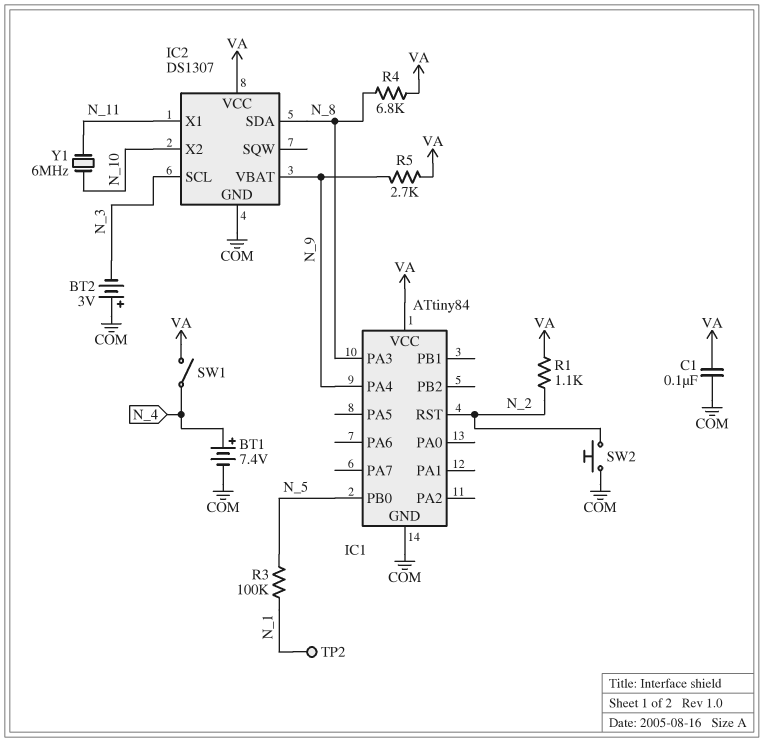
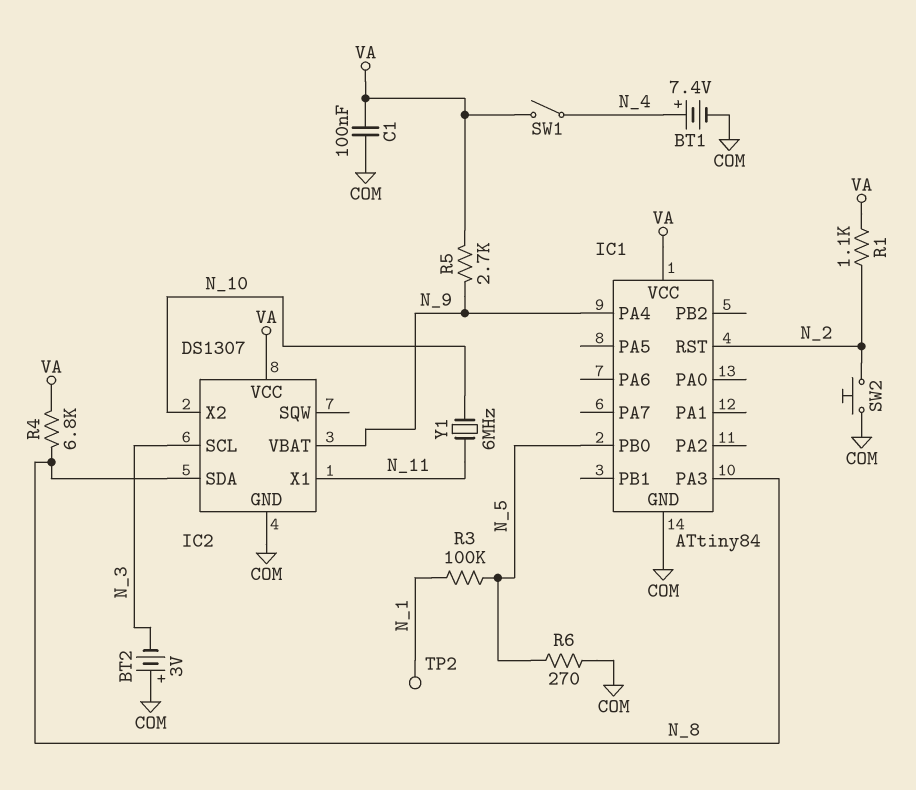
R6: none -> 270 (COM, N_5)

